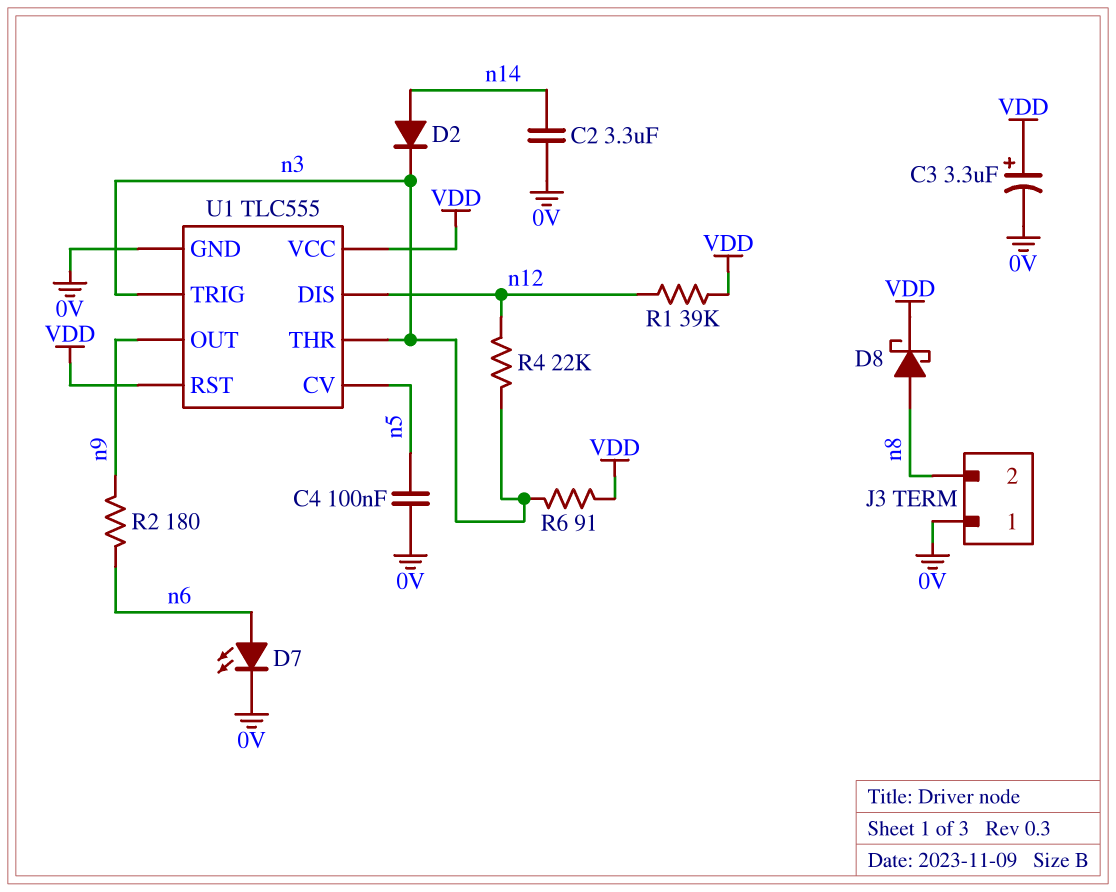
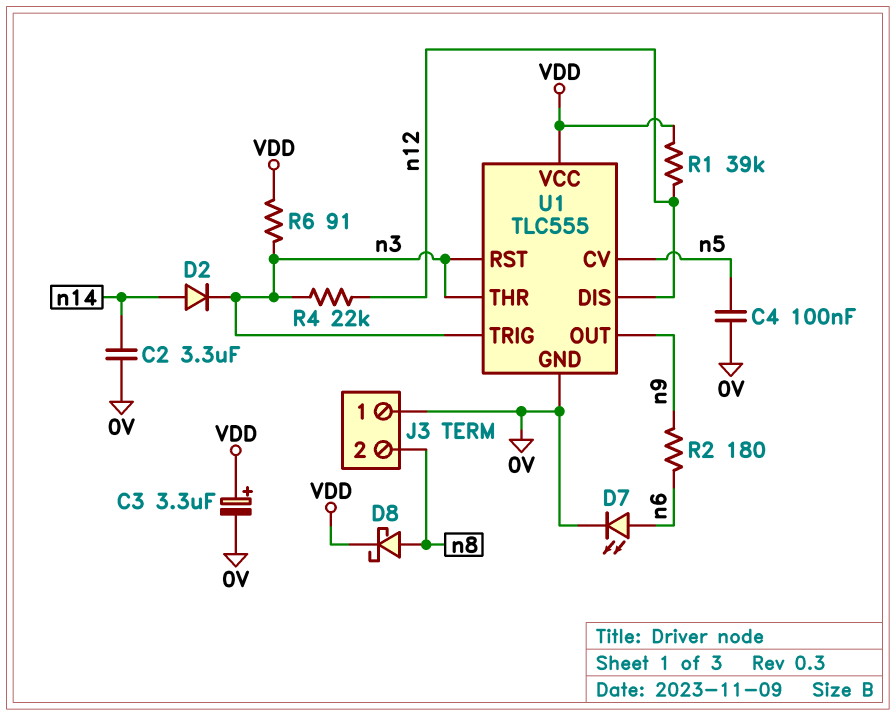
U1 pin RST: VDD -> n3

